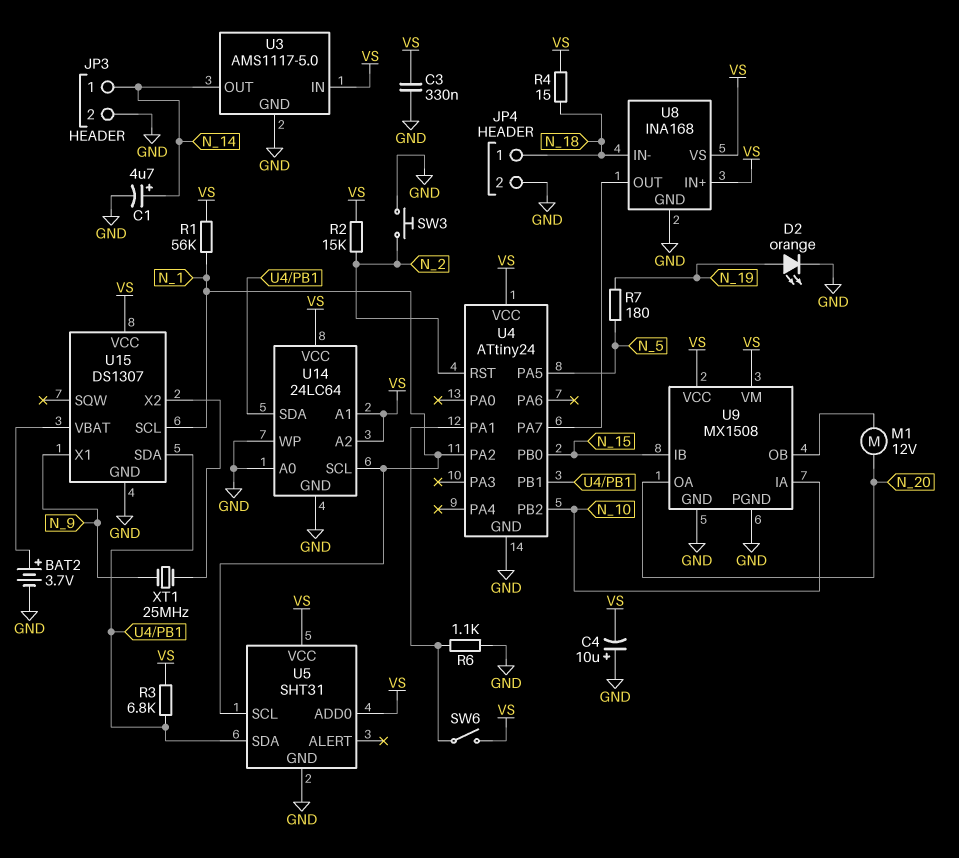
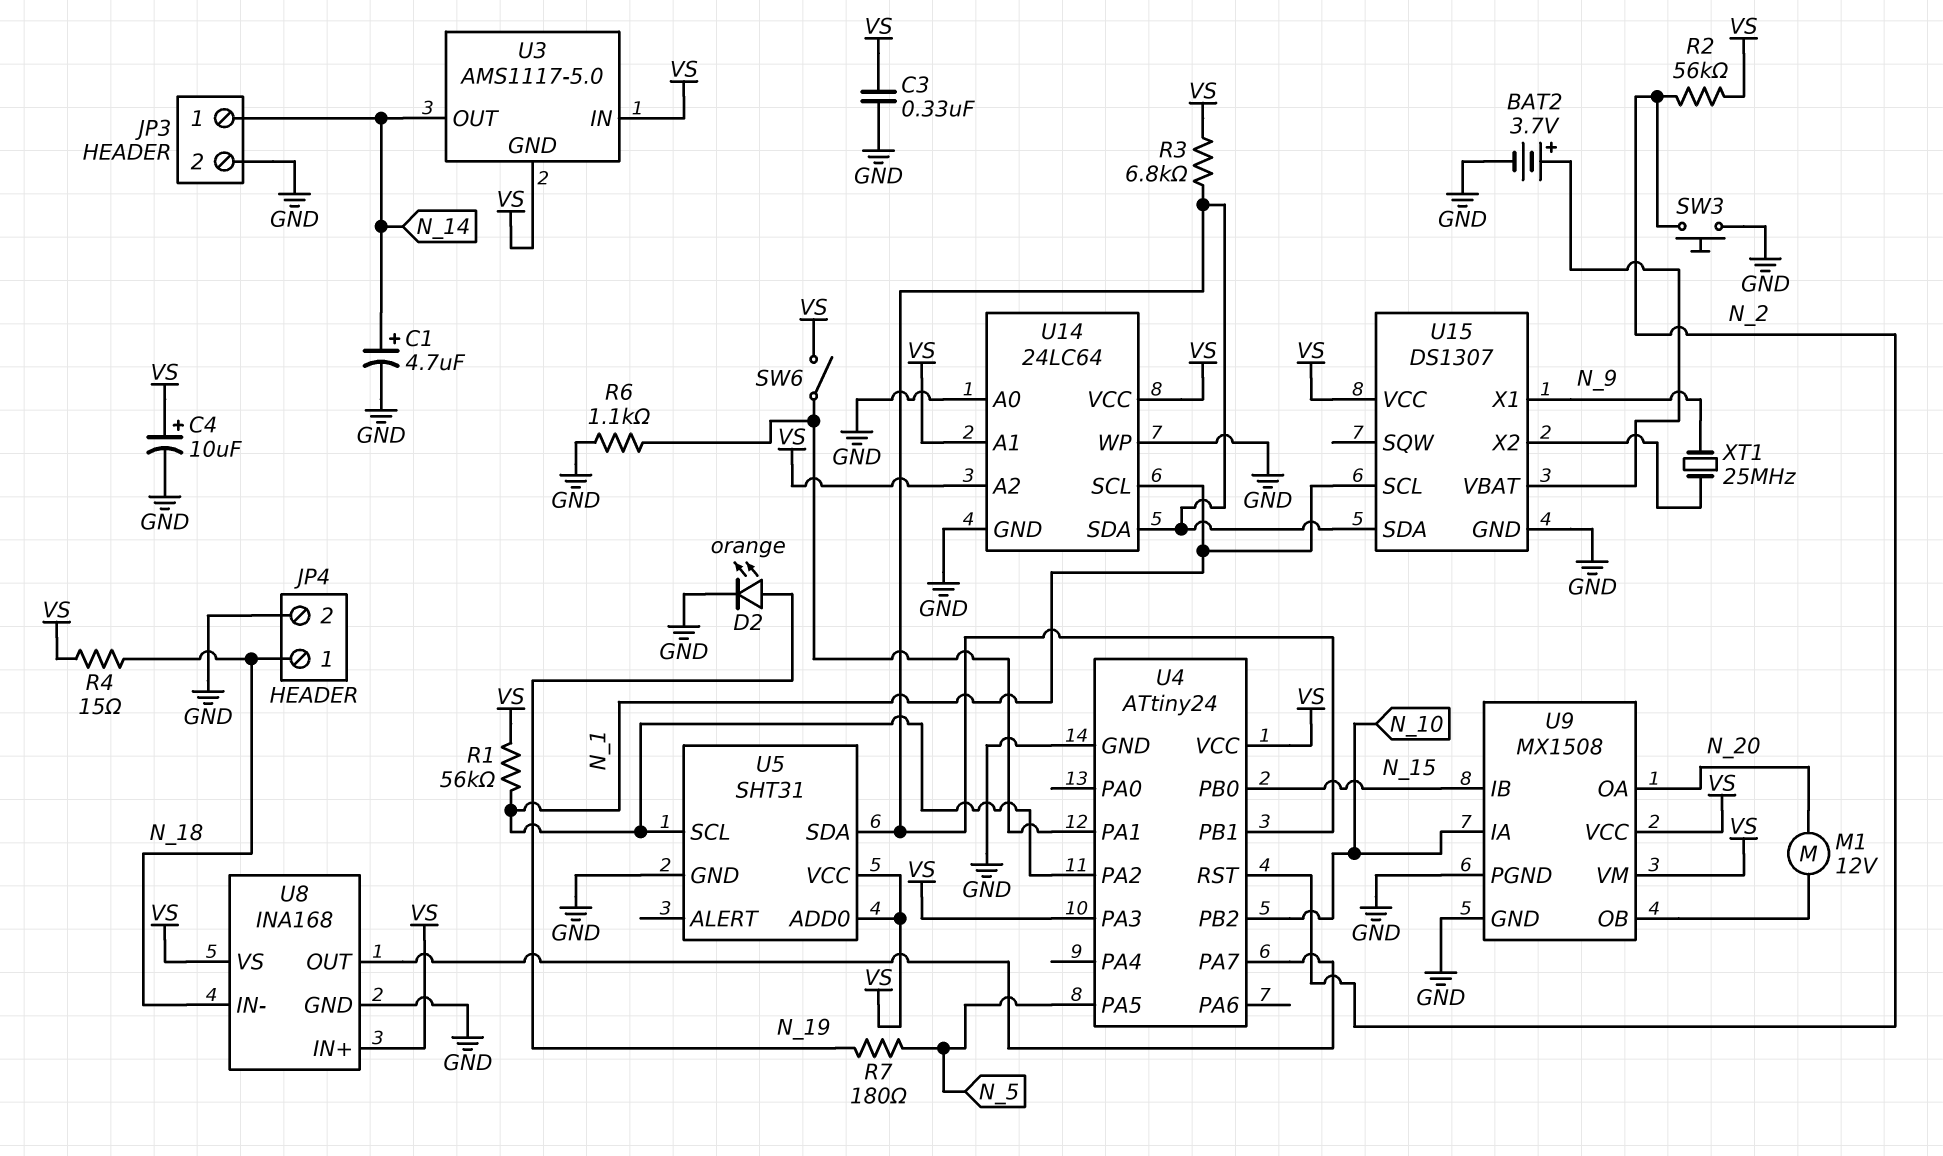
C4: 10uF (plus GND, minus VS) -> 10uF (plus VS, minus GND)
R2: 15k (N_2, VS) -> 56k (N_2, VS)
U3 pin GND: GND -> VS
U4 pin PA3: none -> VS

